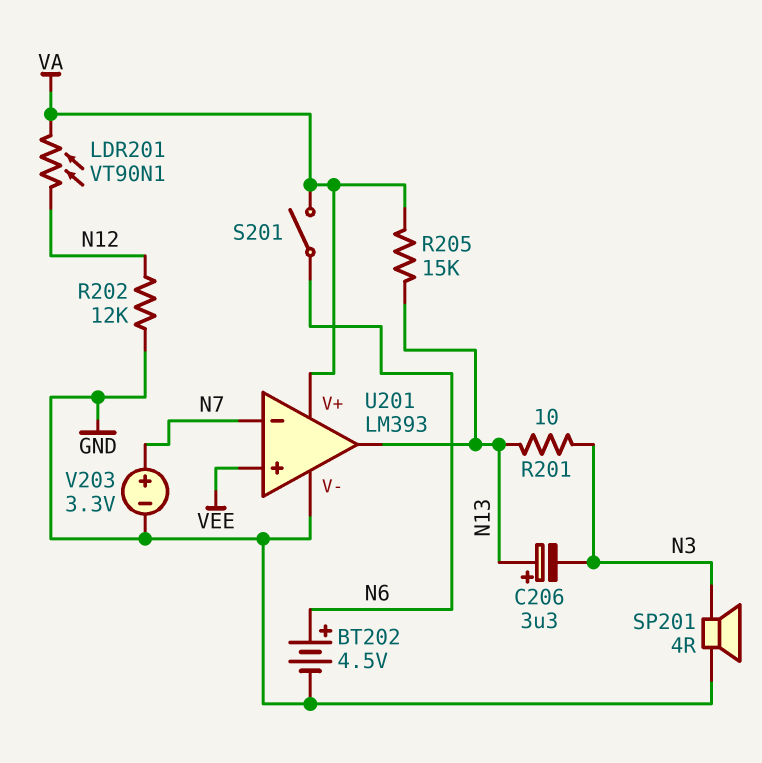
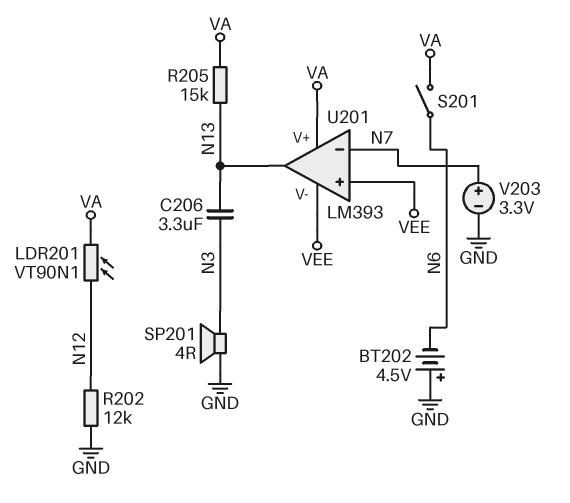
BT202: 4.5V (plus N6, minus GND) -> 4.5V (plus GND, minus N6)
C206: 3.3uF (plus N13, minus N3) -> 3.3uF (N3, N13)
R201: 10 (N3, N13) -> none
U201 pin V-: GND -> VEE

